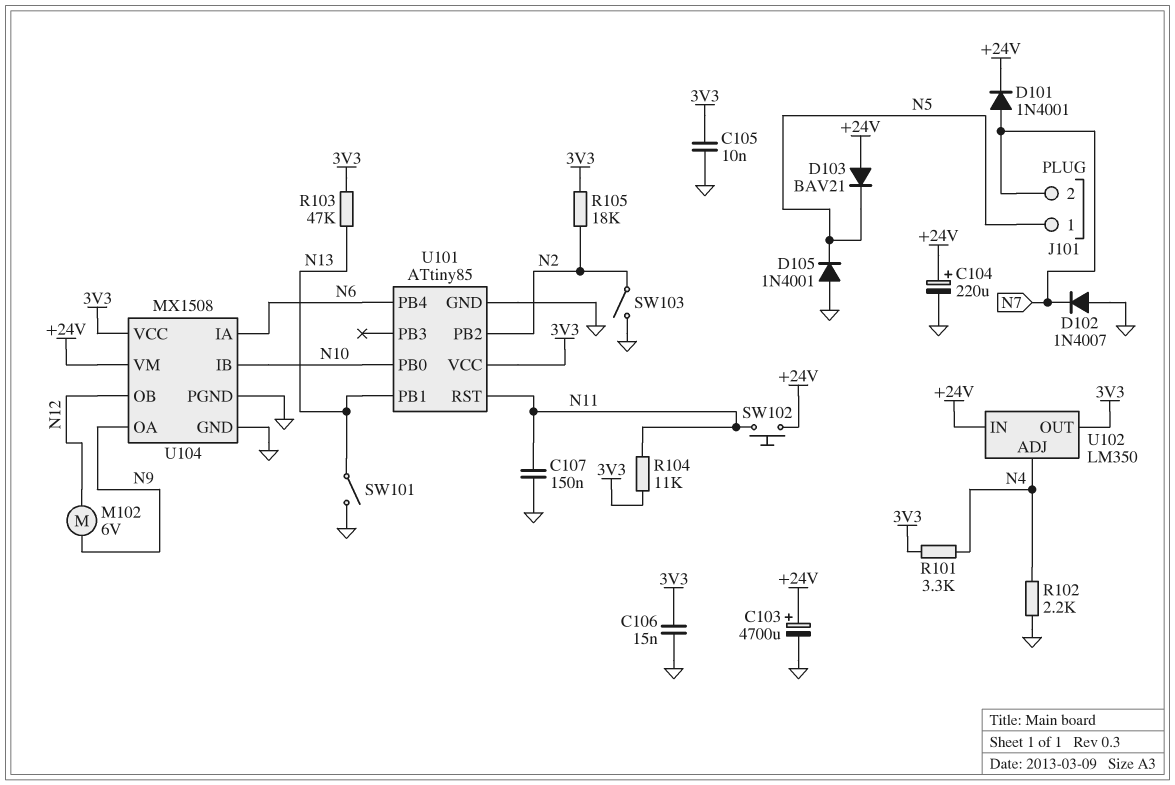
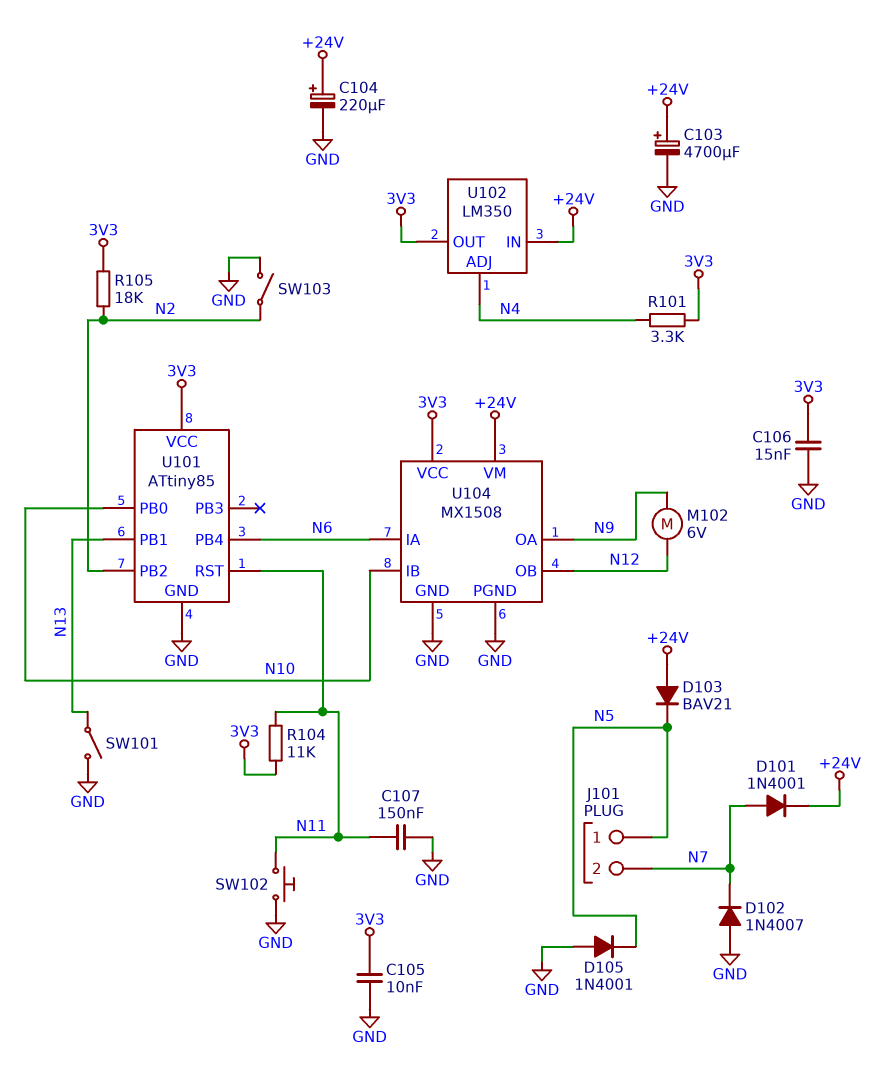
R102: 2.2k (GND, N4) -> none
R103: 47k (3V3, N13) -> none
SW102: button (+24V, N11) -> button (GND, N11)

